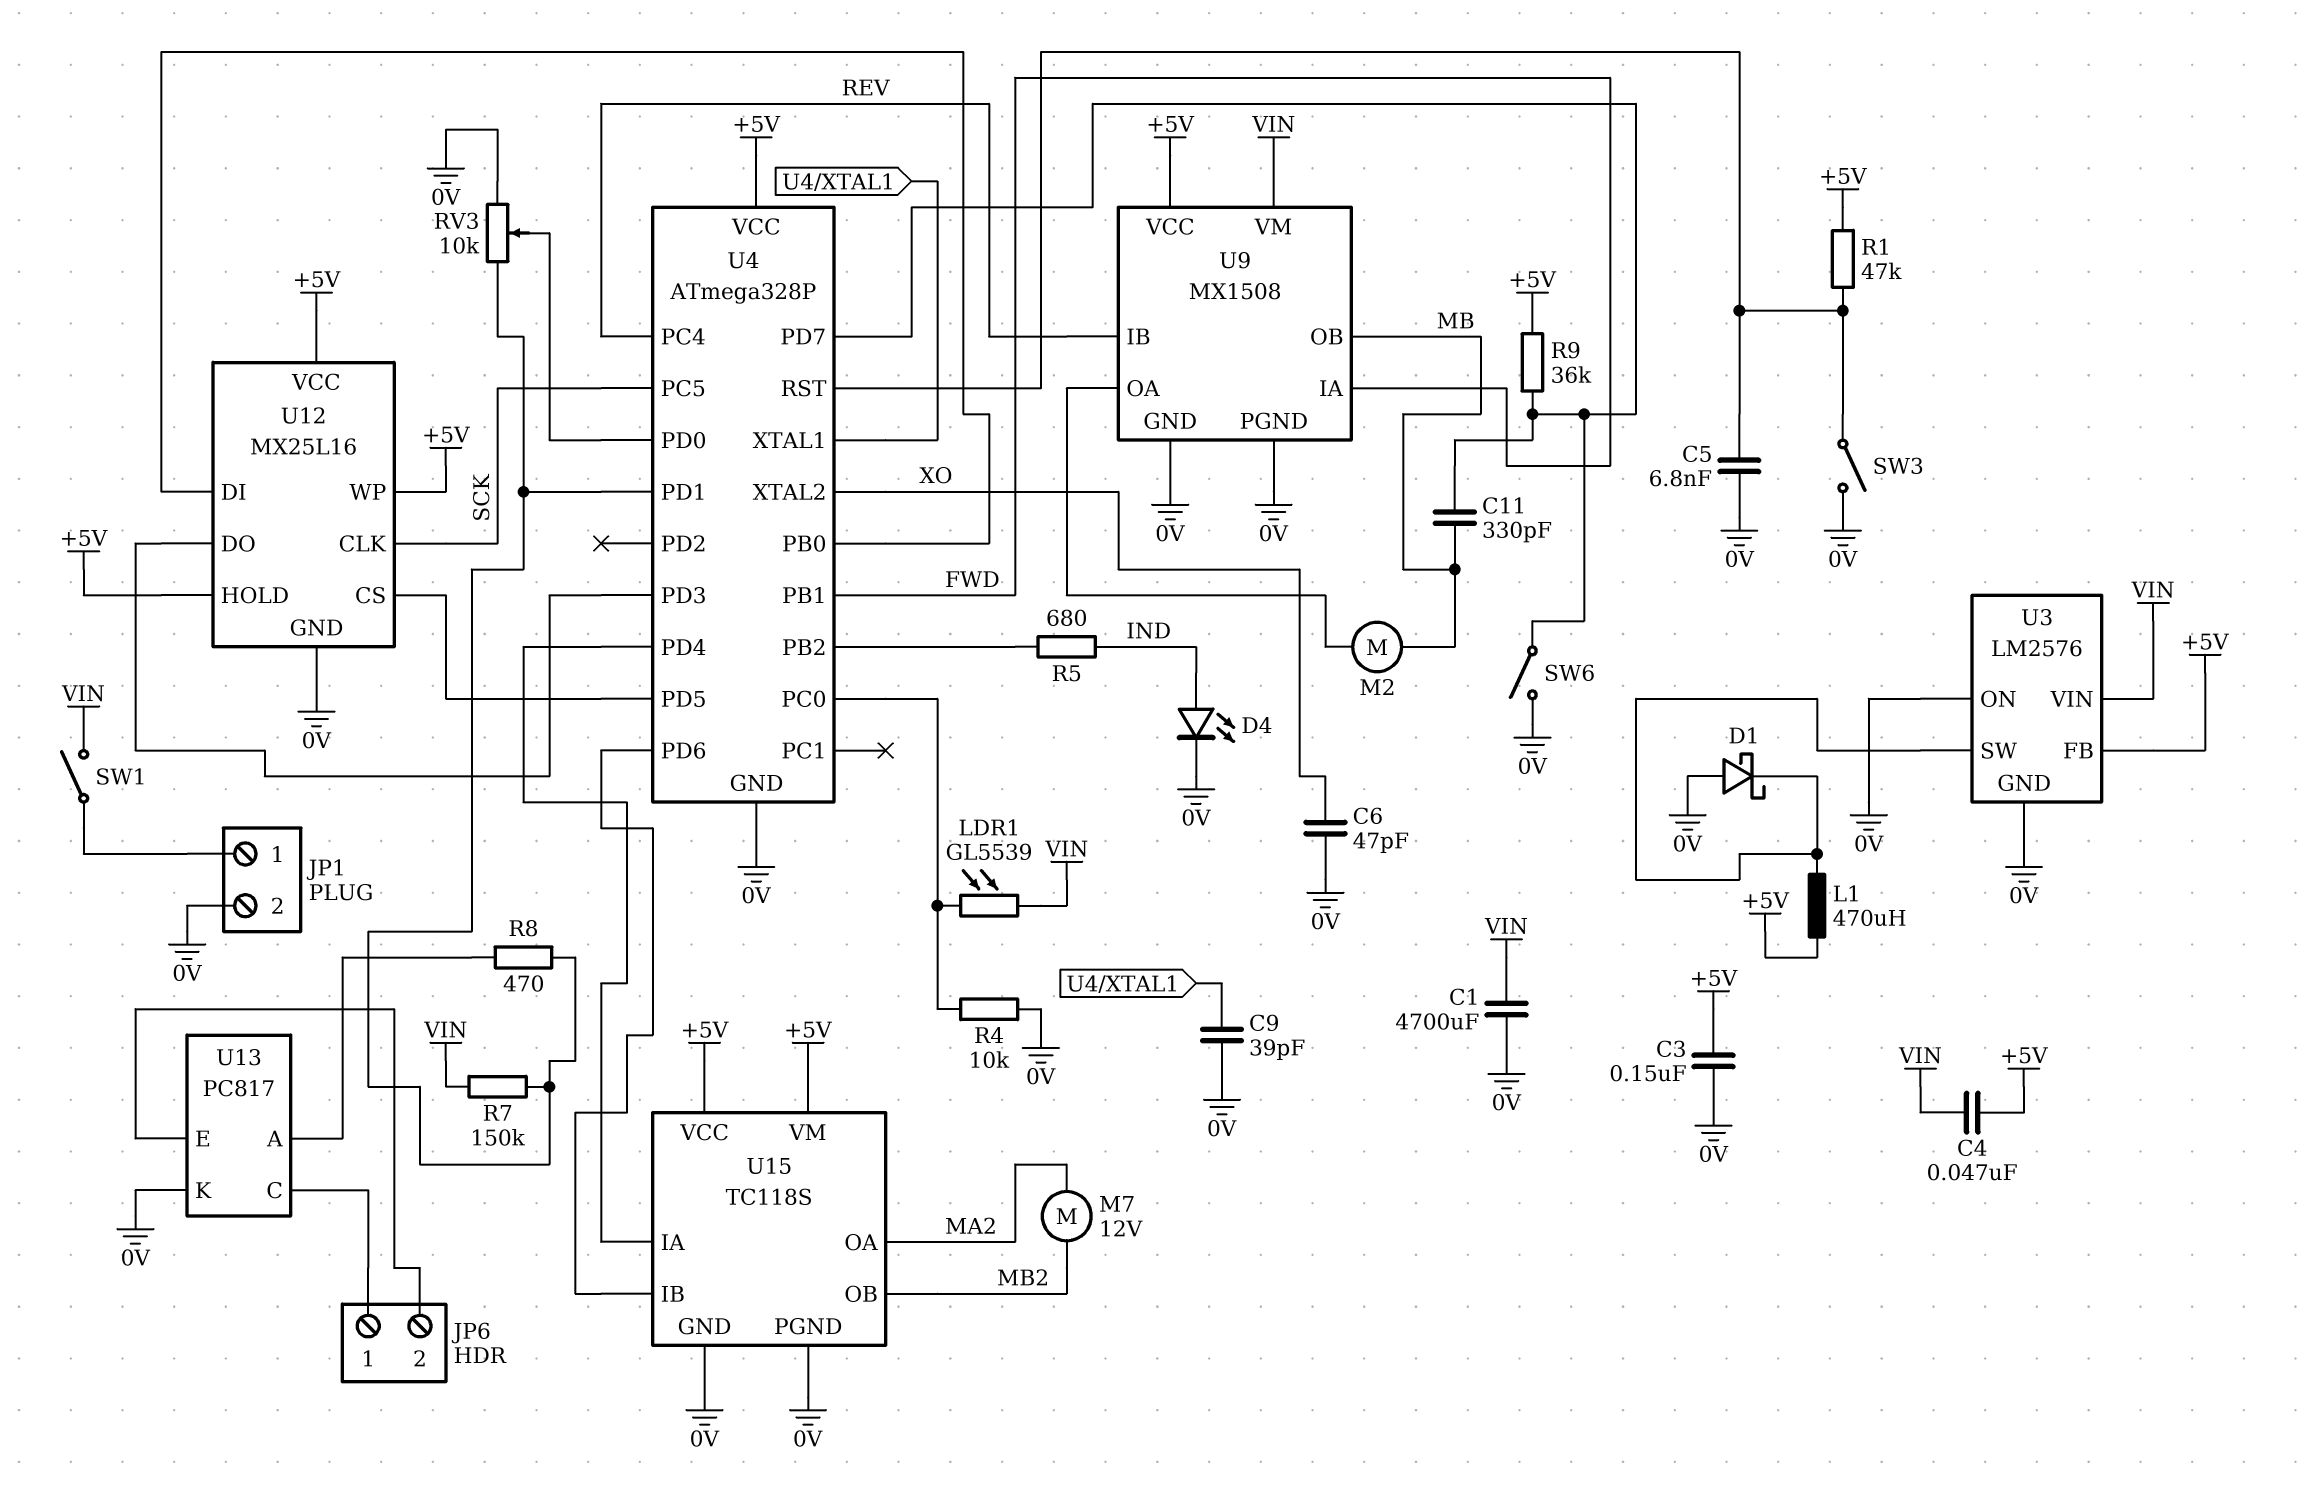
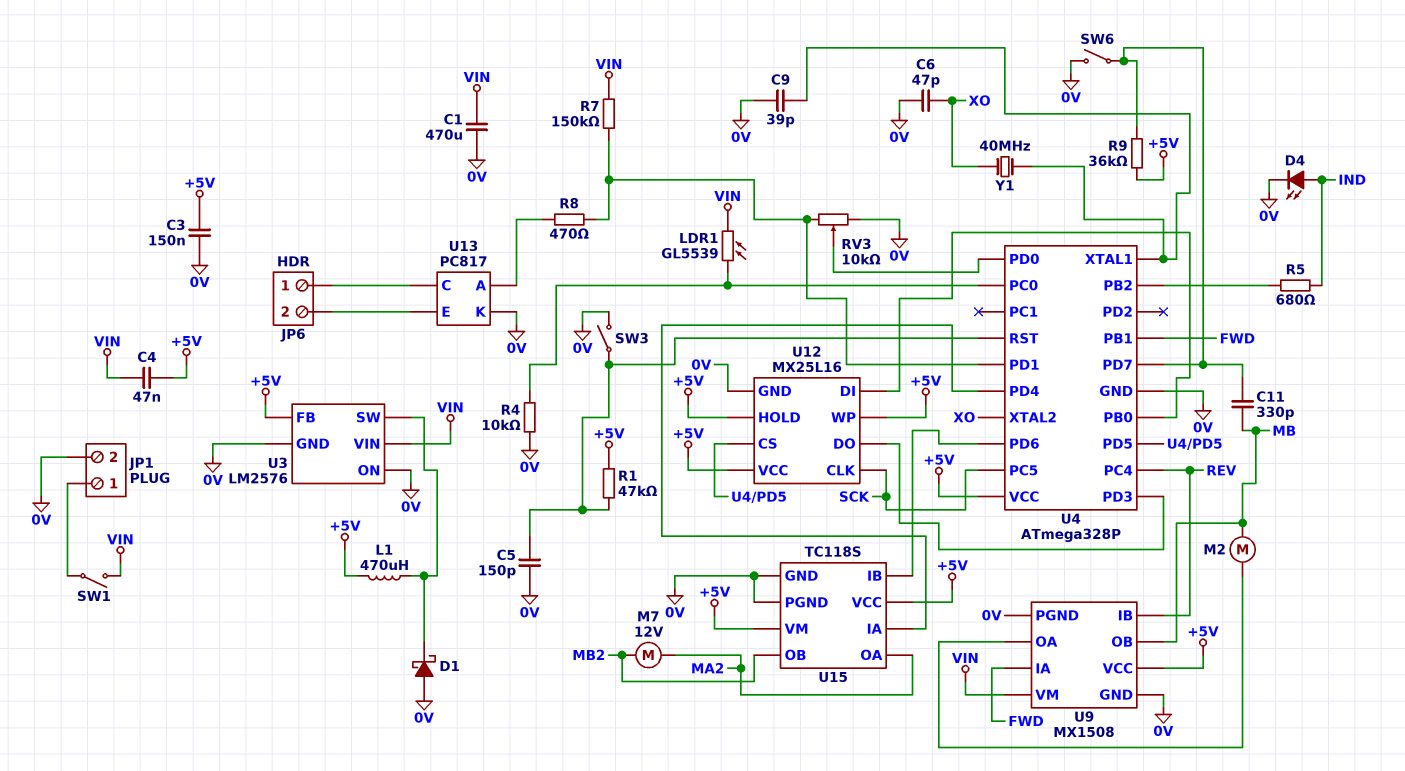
C1: 4700uF (0V, VIN) -> 470uF (0V, VIN)
C5: 6.8nF (0V, U4/RST) -> 150pF (0V, U4/RST)
Y1: none -> 40MHz (U4/XTAL1, XO)

